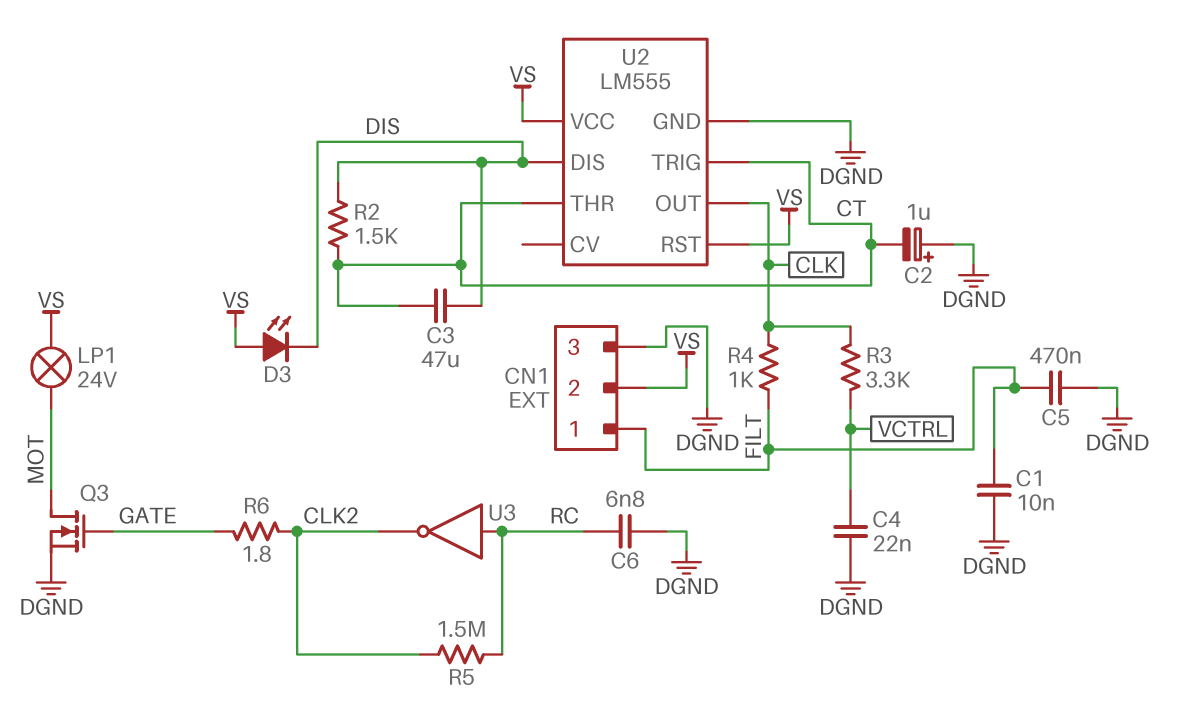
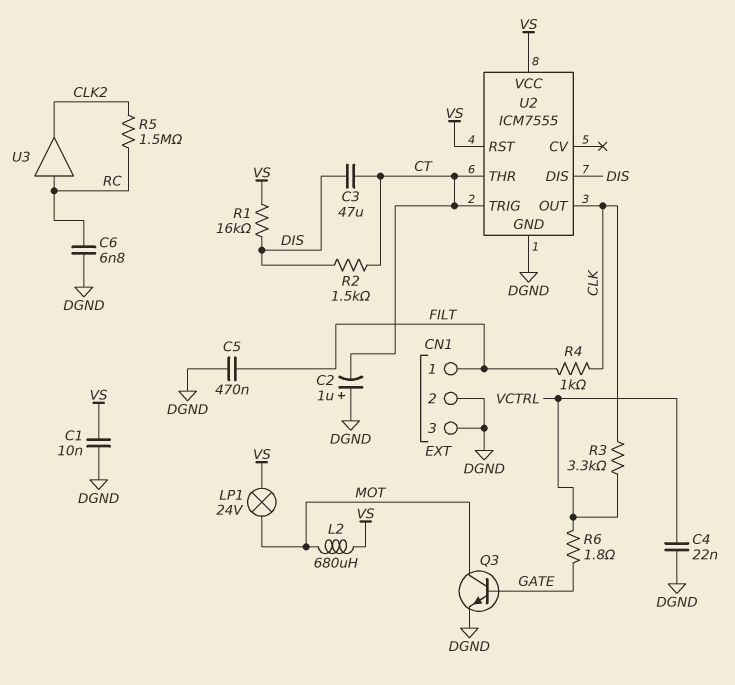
C1: 10nF (DGND, FILT) -> 10nF (DGND, VS)
CN1 pin 2: VS -> DGND
D3: LED (A VS, K DIS) -> none
L2: none -> 680uH (MOT, VS)
Q3: NMOS (G GATE, D MOT, S DGND) -> NPN (B GATE, C MOT, E DGND)
R1: none -> 16k (DIS, VS)
R6: 1.8 (CLK2, GATE) -> 1.8 (GATE, VCTRL)
U2: LM555 -> ICM7555
U3: NOT (in RC, out CLK2) -> buffer (in RC, out CLK2)

